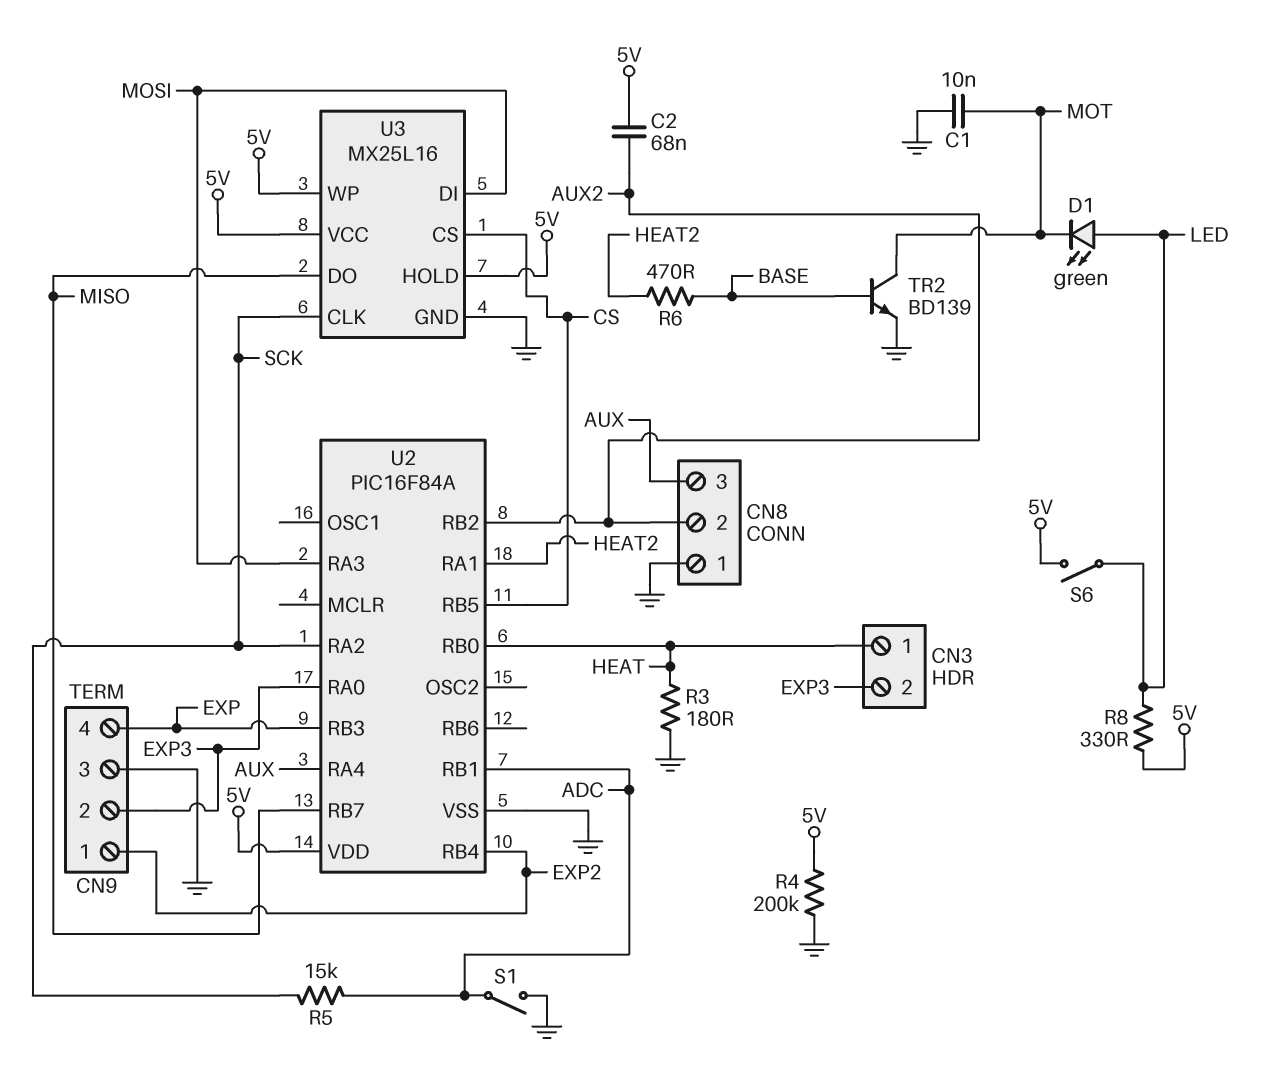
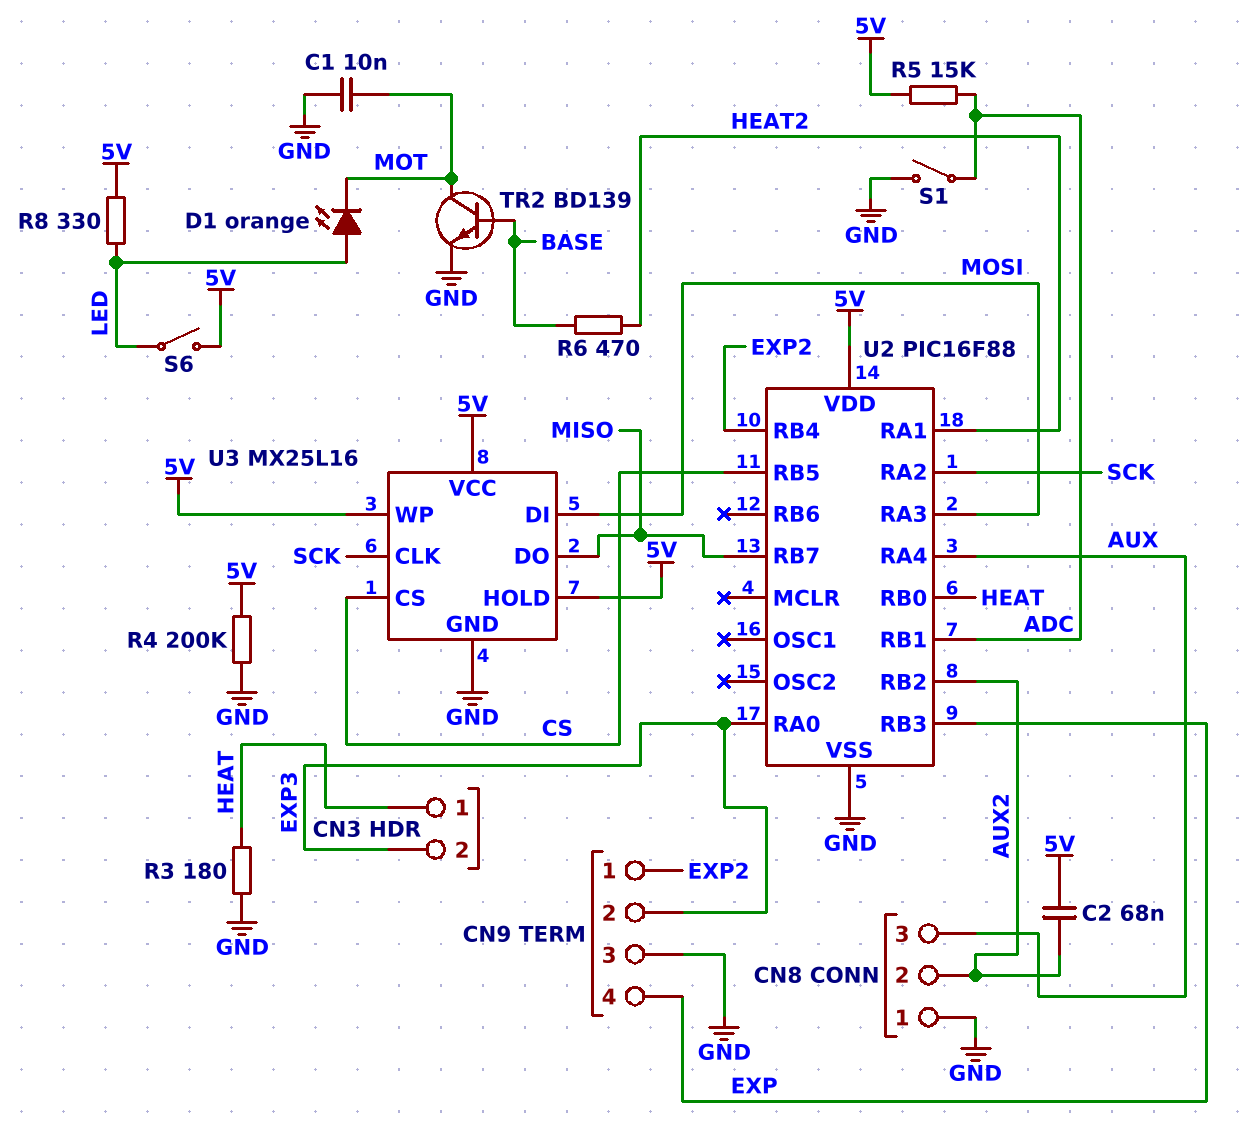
D1: LED green (A LED, K MOT) -> LED orange (A LED, K MOT)
R5: 15k (ADC, SCK) -> 15k (5V, ADC)
U2: PIC16F84A -> PIC16F88

